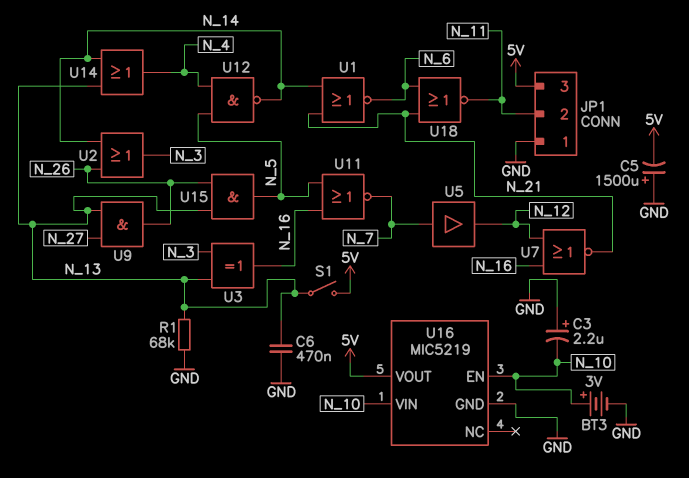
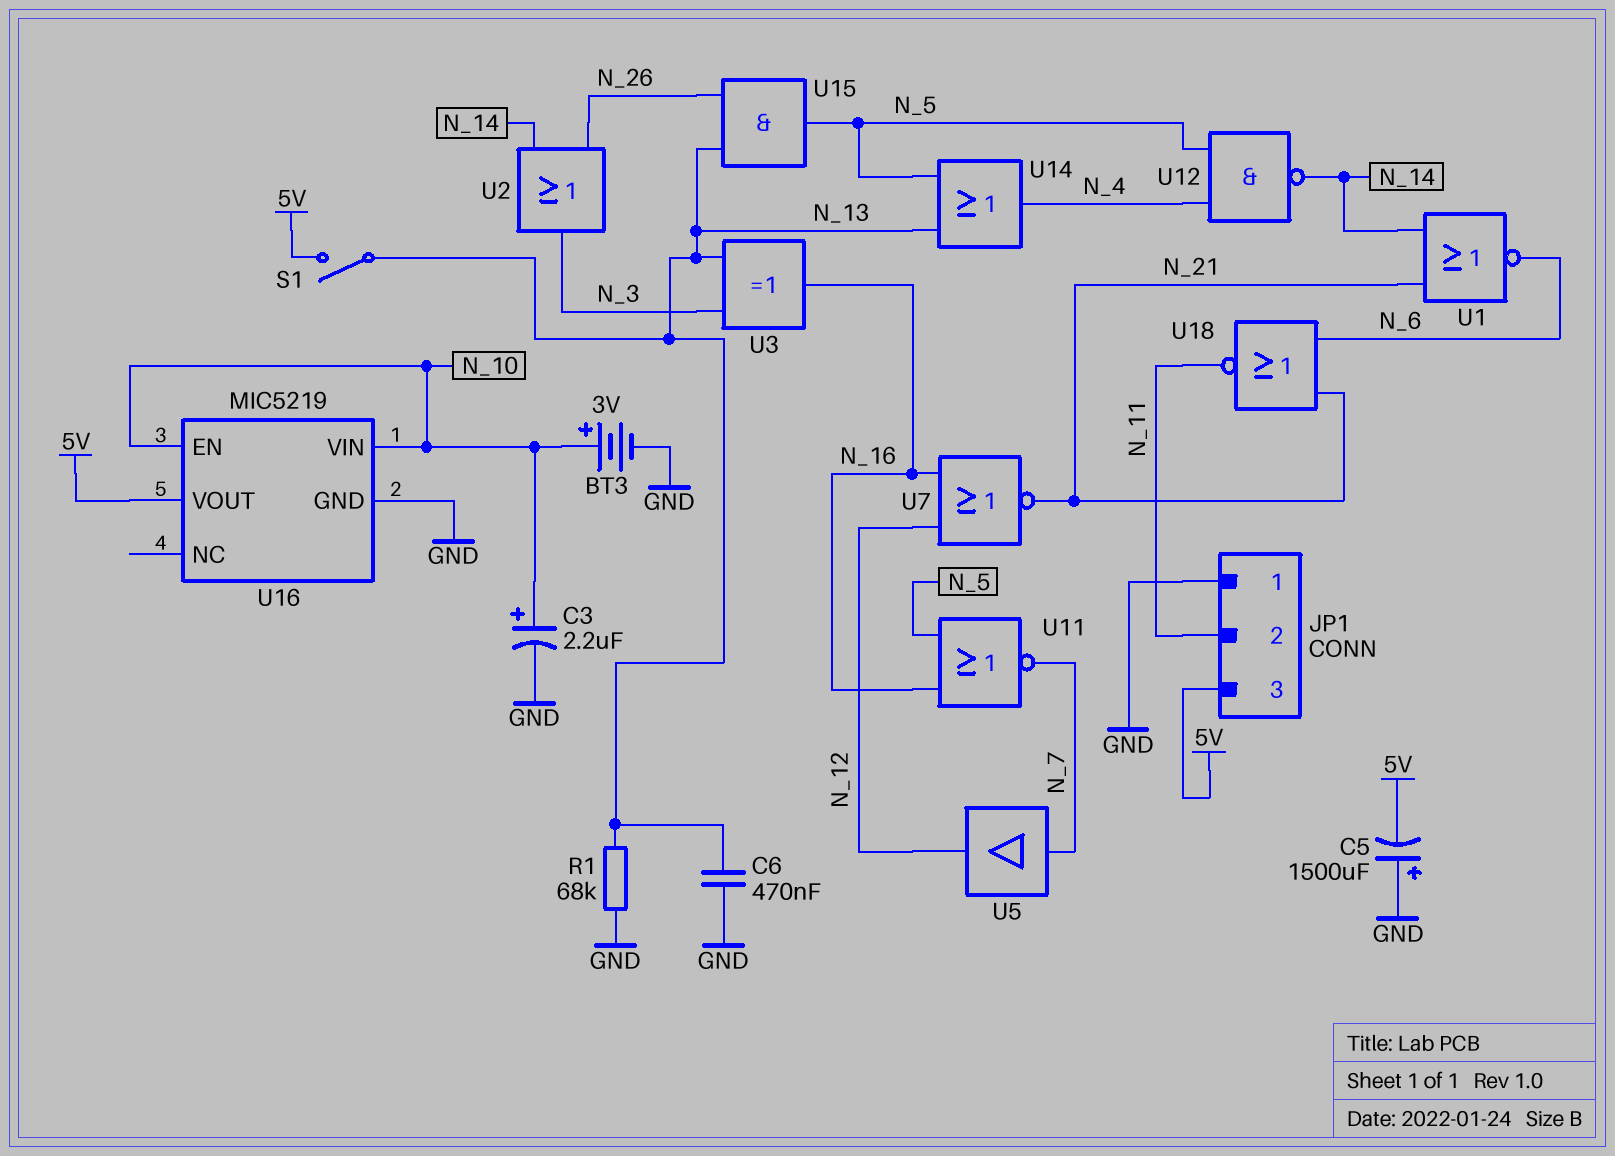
C3: 2.2uF (plus GND, minus N_10) -> 2.2uF (plus N_10, minus GND)
U9: AND (in N_13, in N_27, out N_26) -> none
U14: OR (in N_13, in N_14, out N_4) -> OR (in N_5, in N_13, out N_4)

